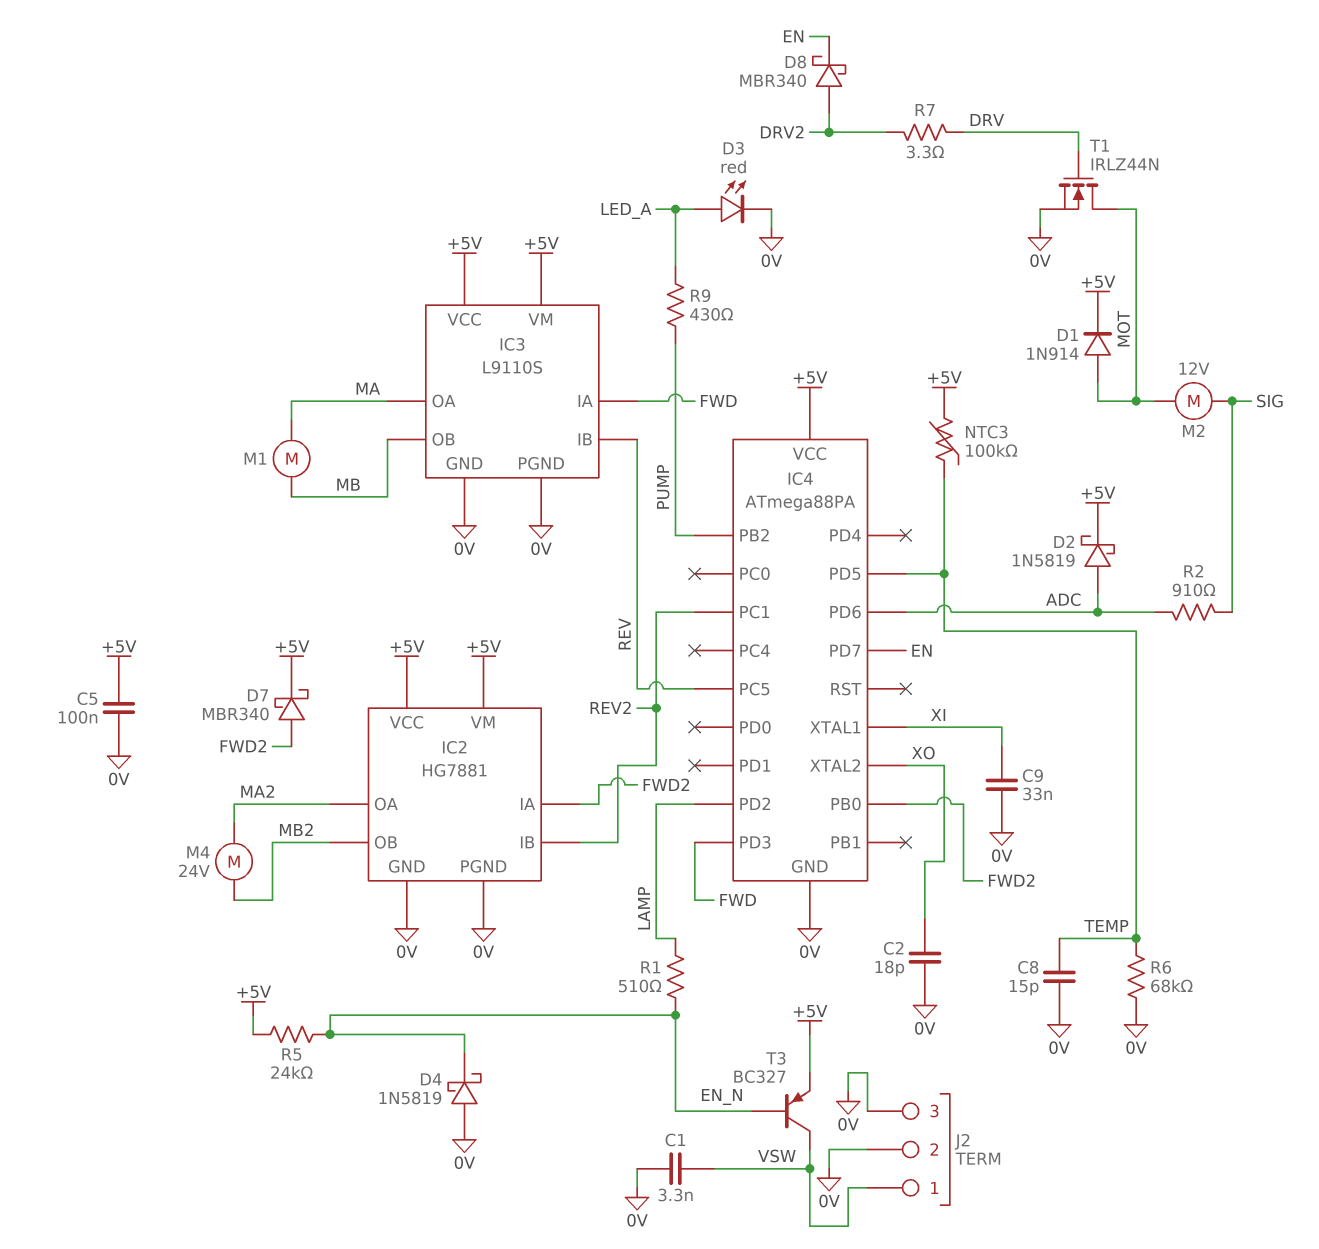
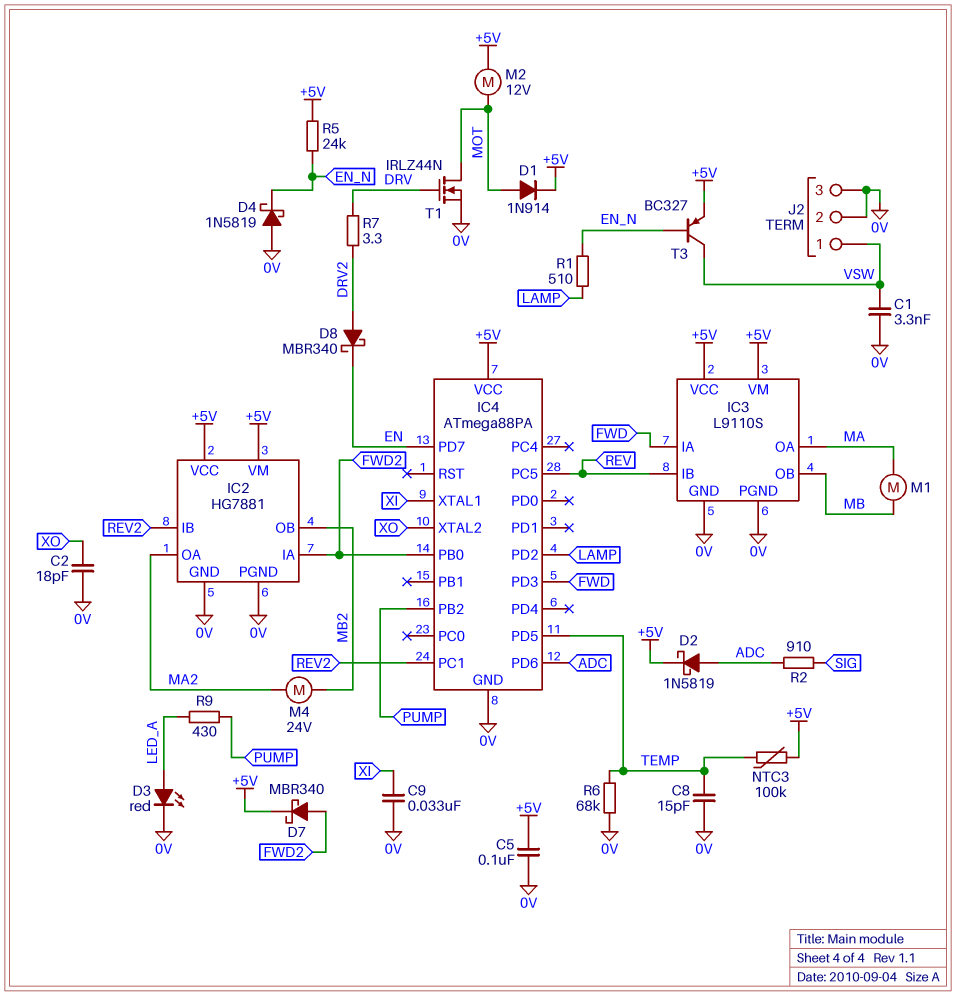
M2: motor 12V (MOT, SIG) -> motor 12V (+5V, MOT)

